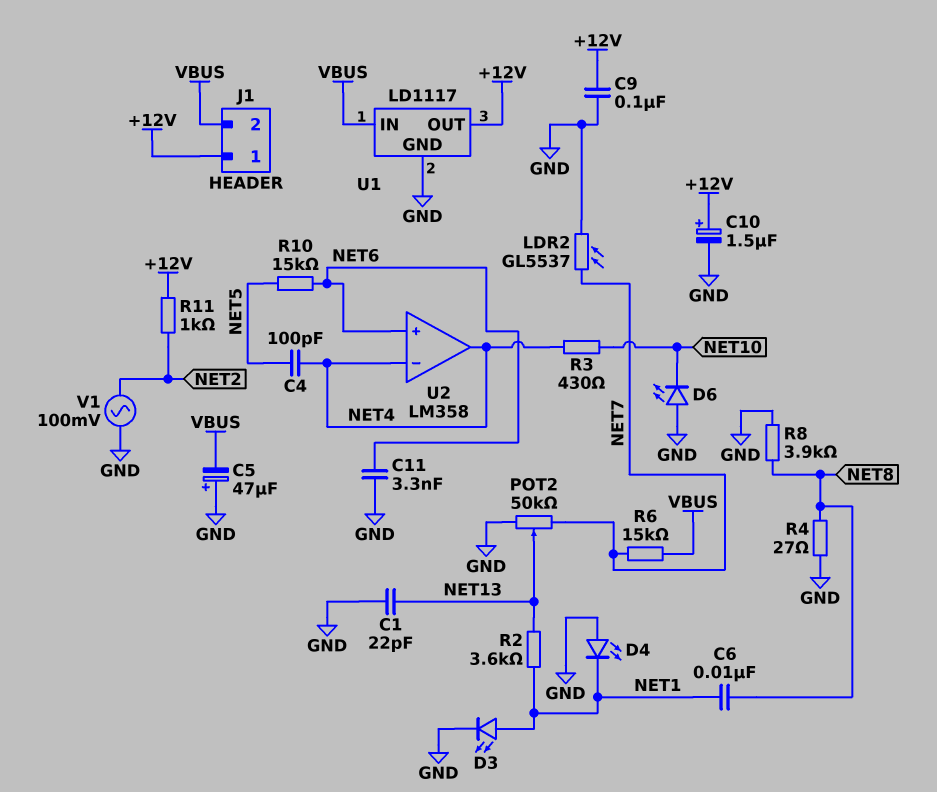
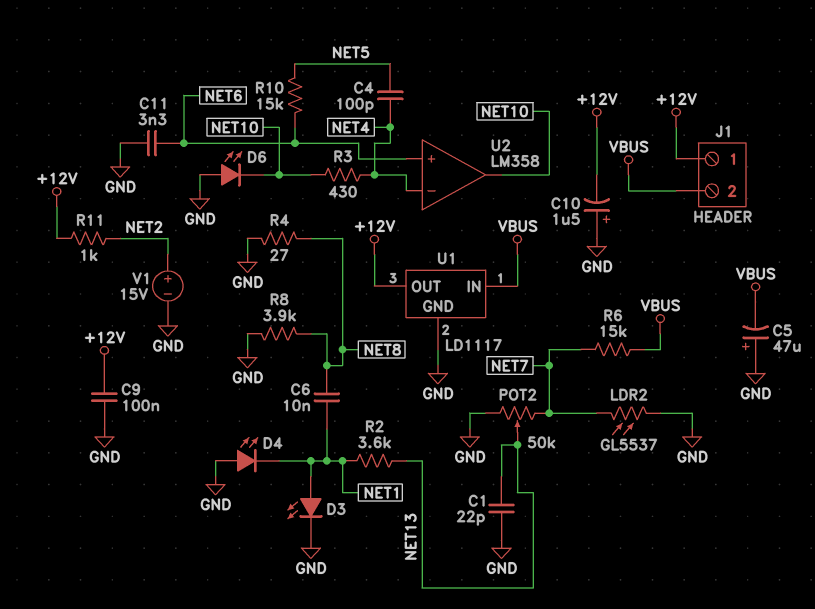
C10: 1.5uF (plus +12V, minus GND) -> 1.5uF (plus GND, minus +12V)
U2 pin out: NET4 -> NET10
V1: AC 100mV (GND, NET2) -> 15V (plus NET2, minus GND)

